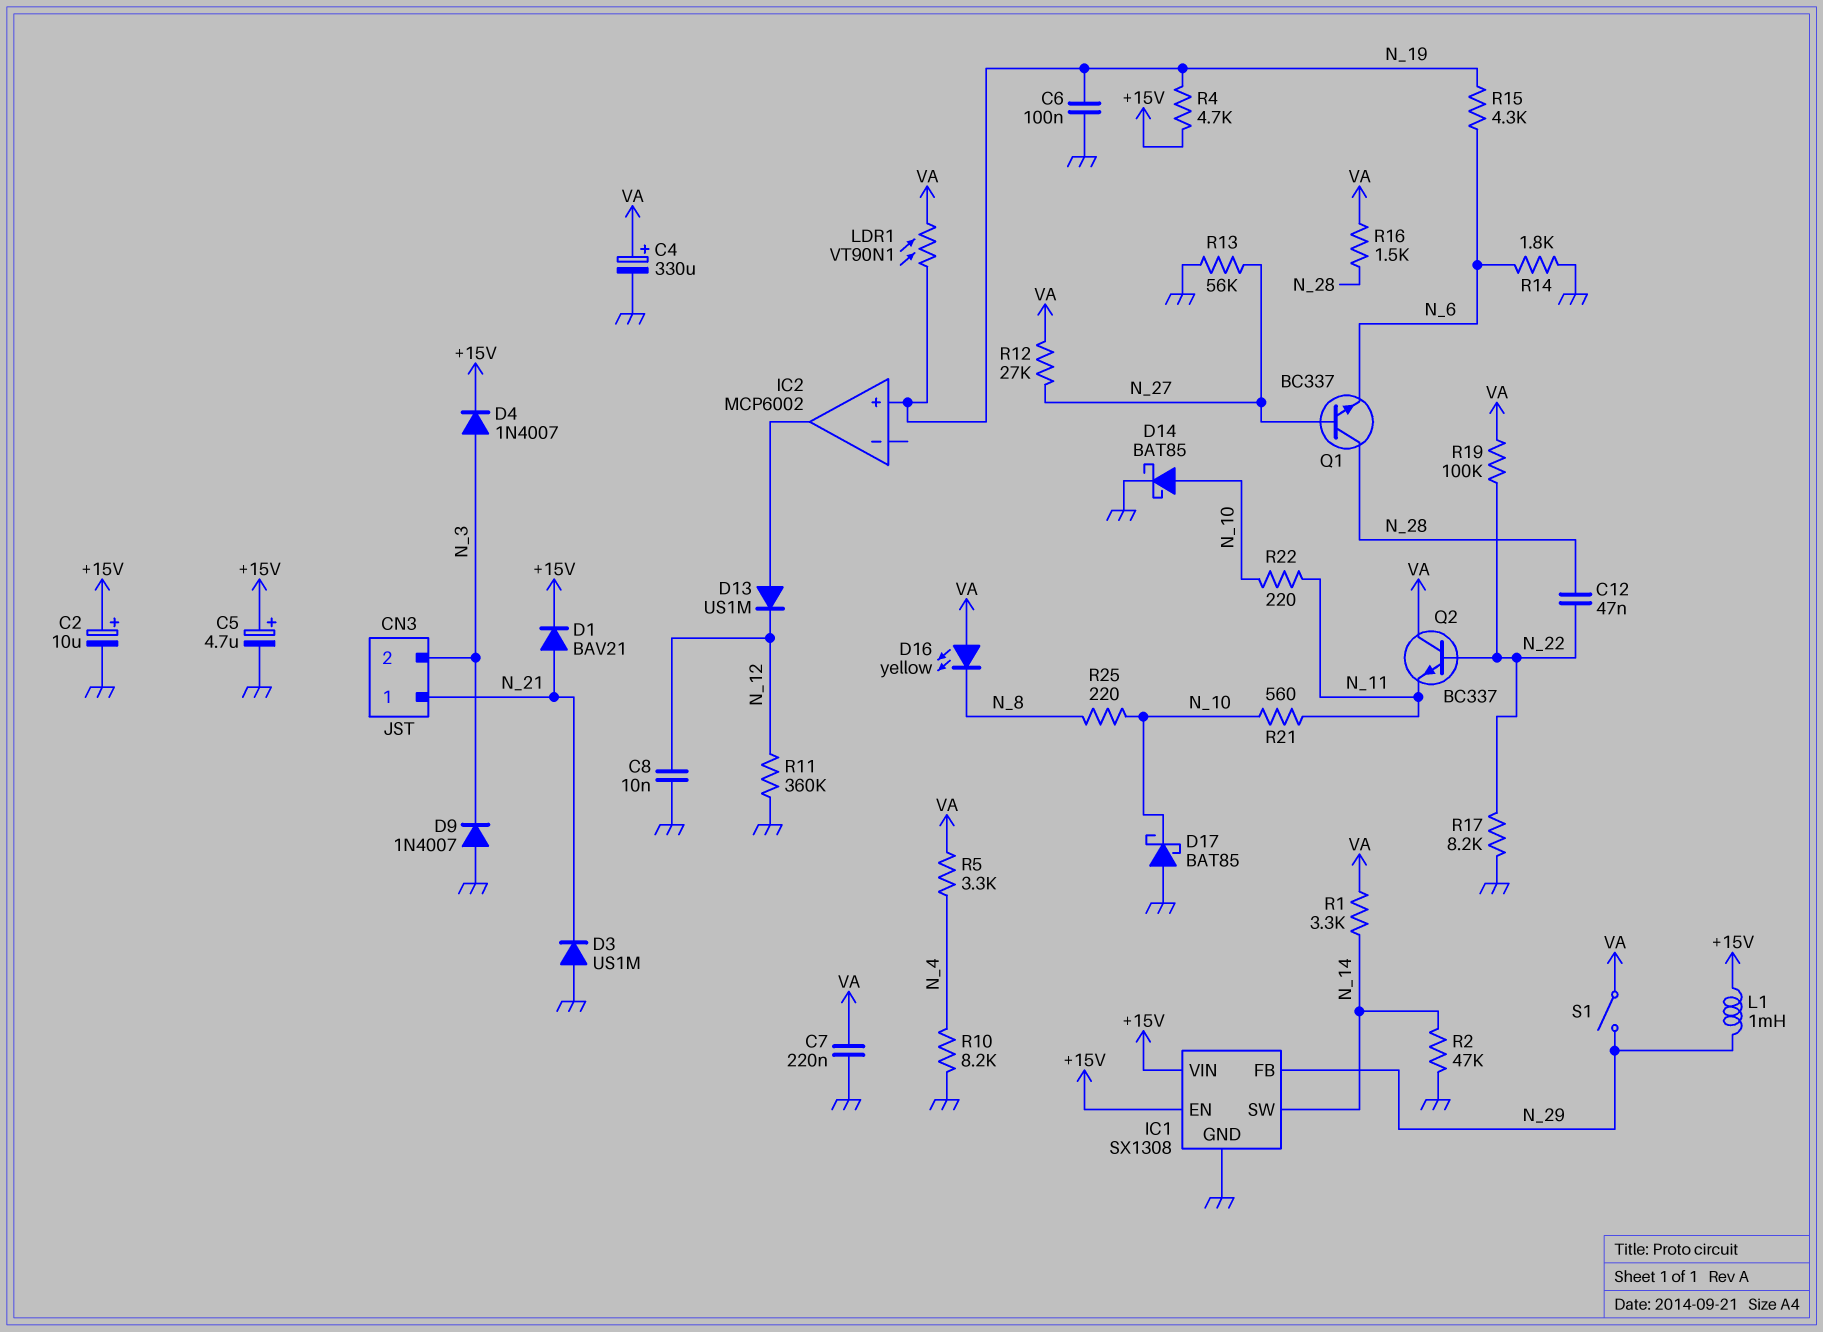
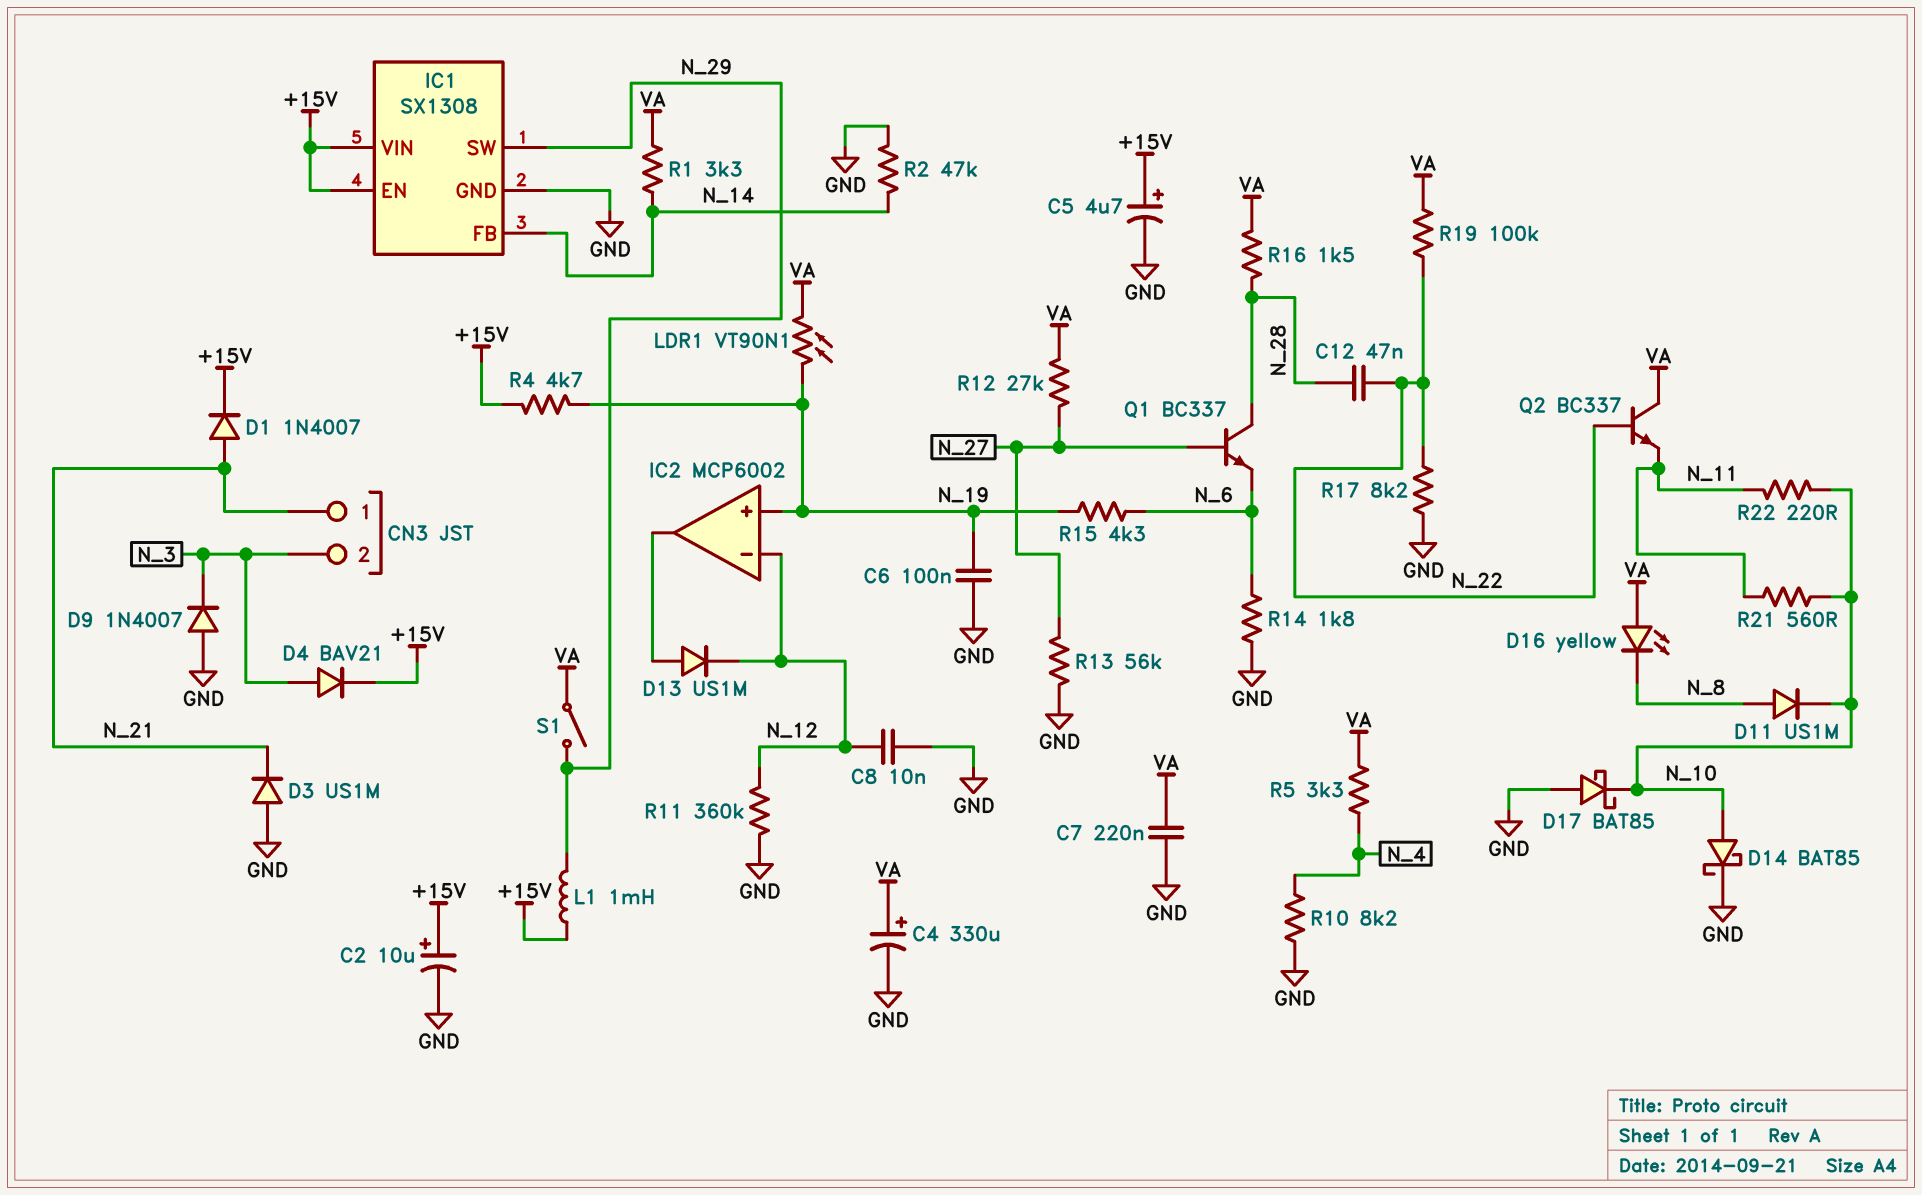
D1: diode BAV21 (A N_21, K +15V) -> diode 1N4007 (A N_21, K +15V)
D4: diode 1N4007 (A N_3, K +15V) -> diode BAV21 (A N_3, K +15V)
D11: none -> diode US1M (A N_8, K N_10)
IC1 pin FB: N_29 -> N_14
IC1 pin SW: N_14 -> N_29
IC2 pin in-: none -> N_12
R25: 220 (N_8, N_10) -> none

